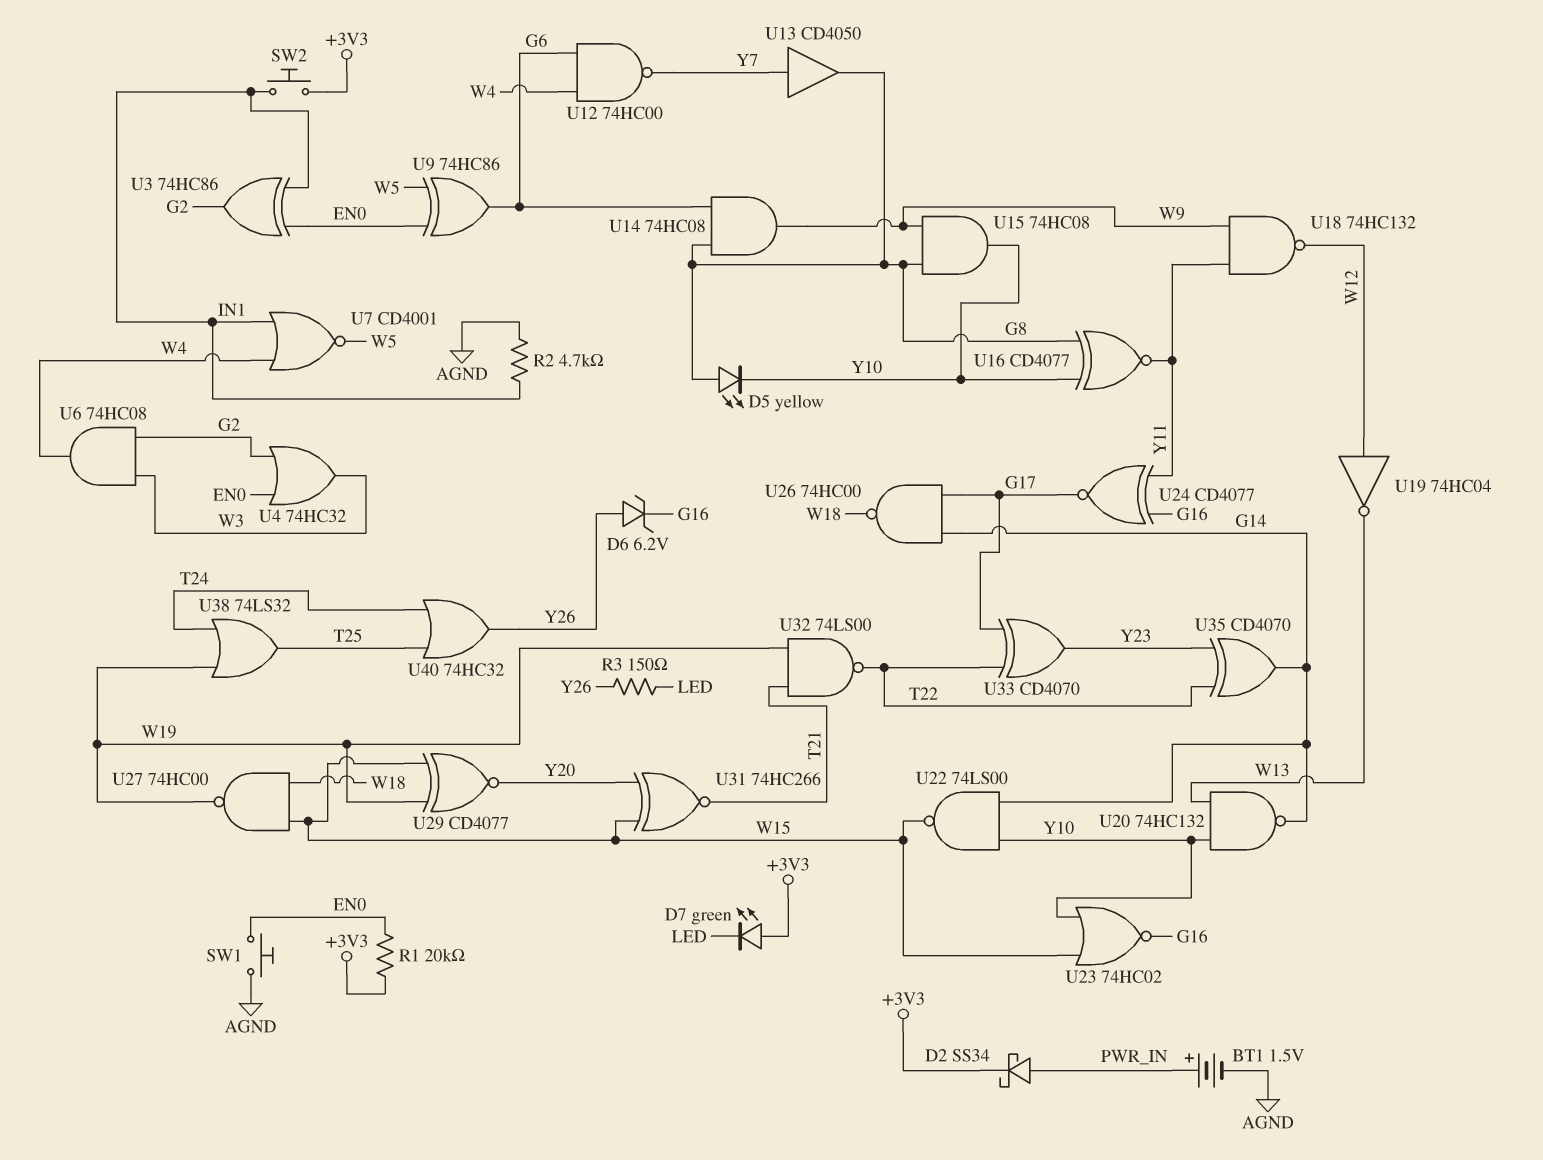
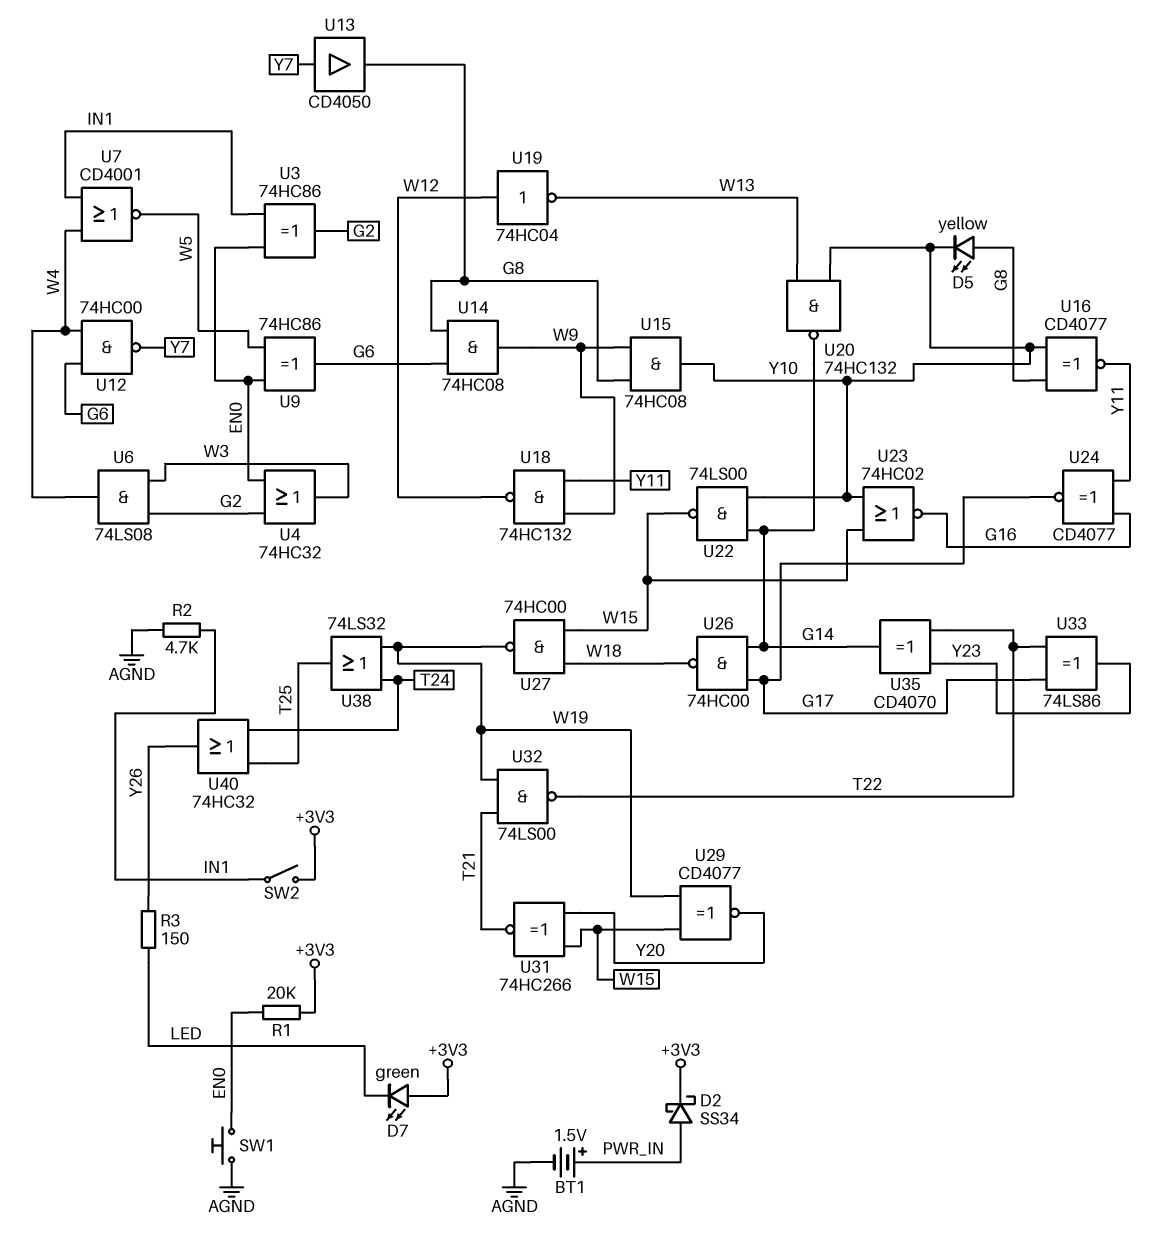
D6: zener 6.2V (A Y26, K G16) -> none
SW2: button (+3V3, IN1) -> switch (+3V3, IN1)
U6: AND 74HC08 (in G2, in W3, out W4) -> AND 74LS08 (in G2, in W3, out W4)
U33: XOR CD4070 (in G17, in T22, out Y23) -> XOR 74LS86 (in G17, in T22, out Y23)

